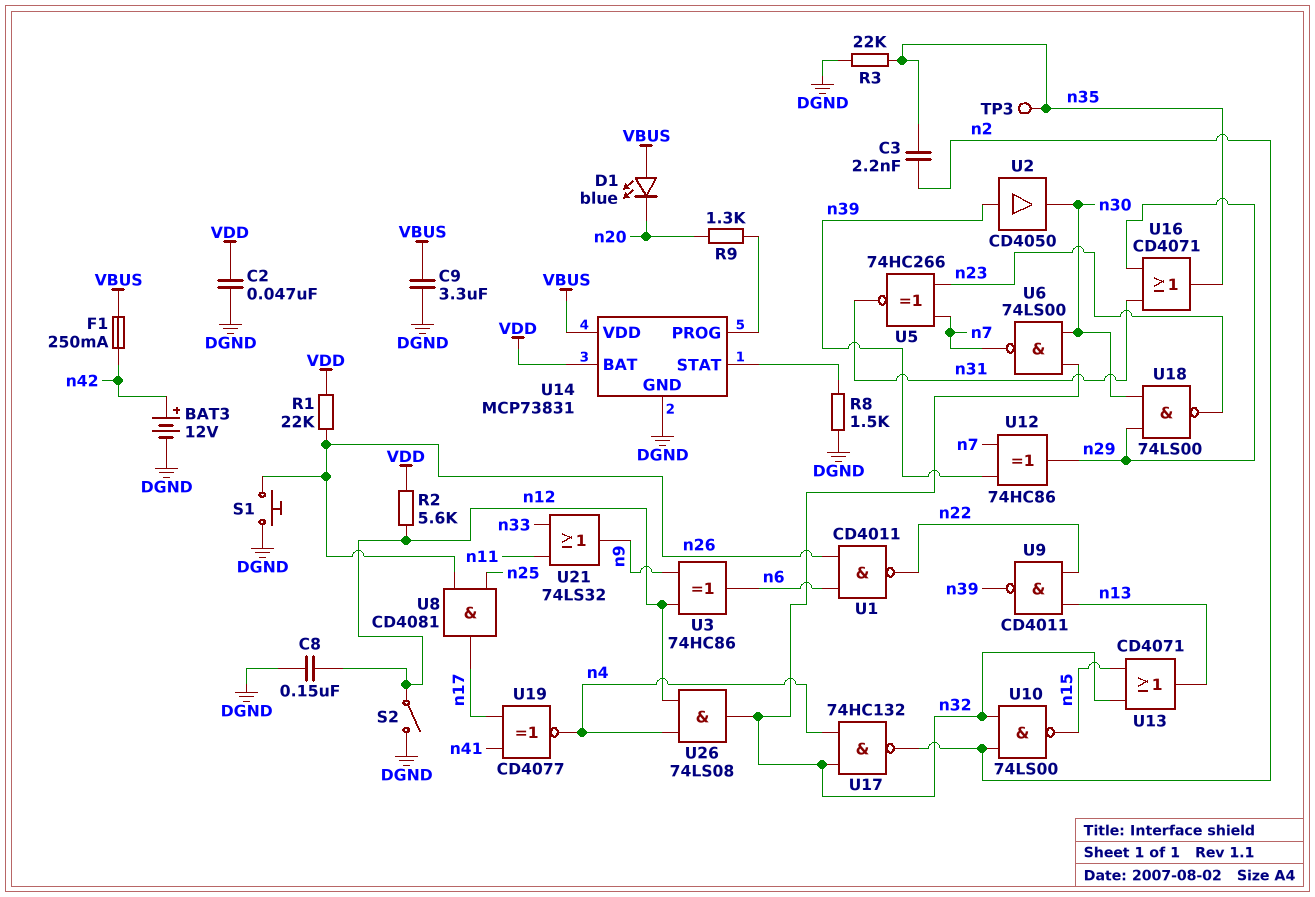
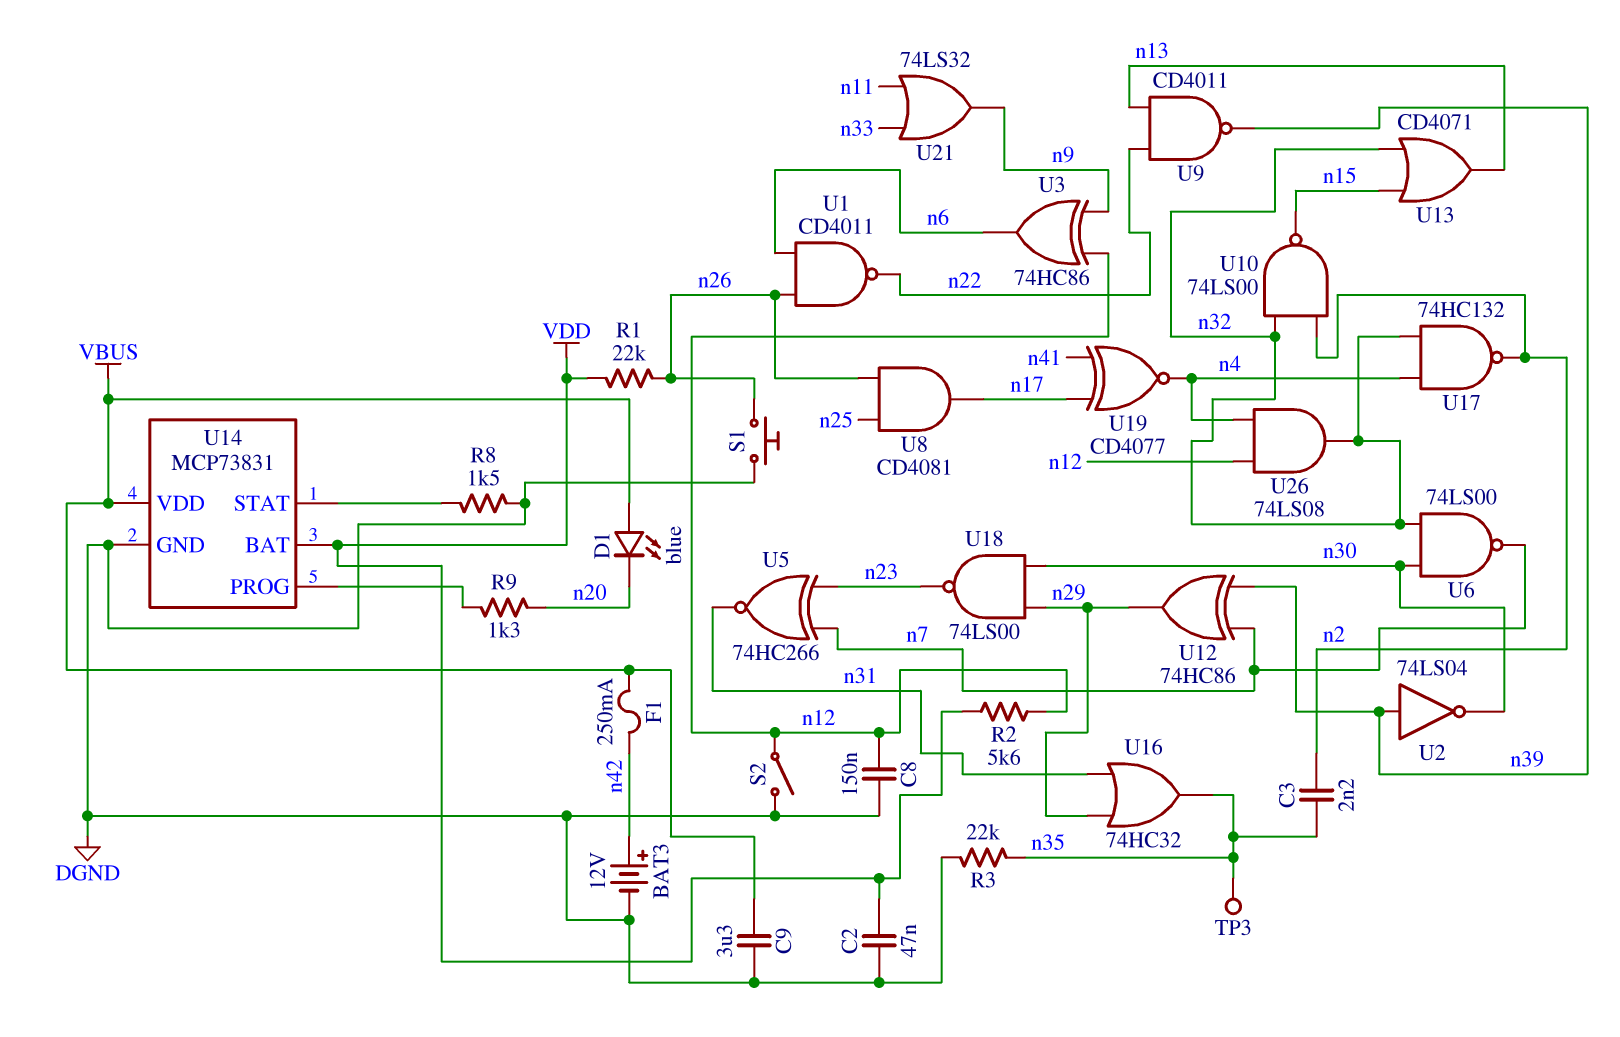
U2: buffer CD4050 (in n39, out n30) -> NOT 74LS04 (in n39, out n30)
U16: OR CD4071 (in n29, in n31, out n35) -> OR 74HC32 (in n29, in n31, out n35)

